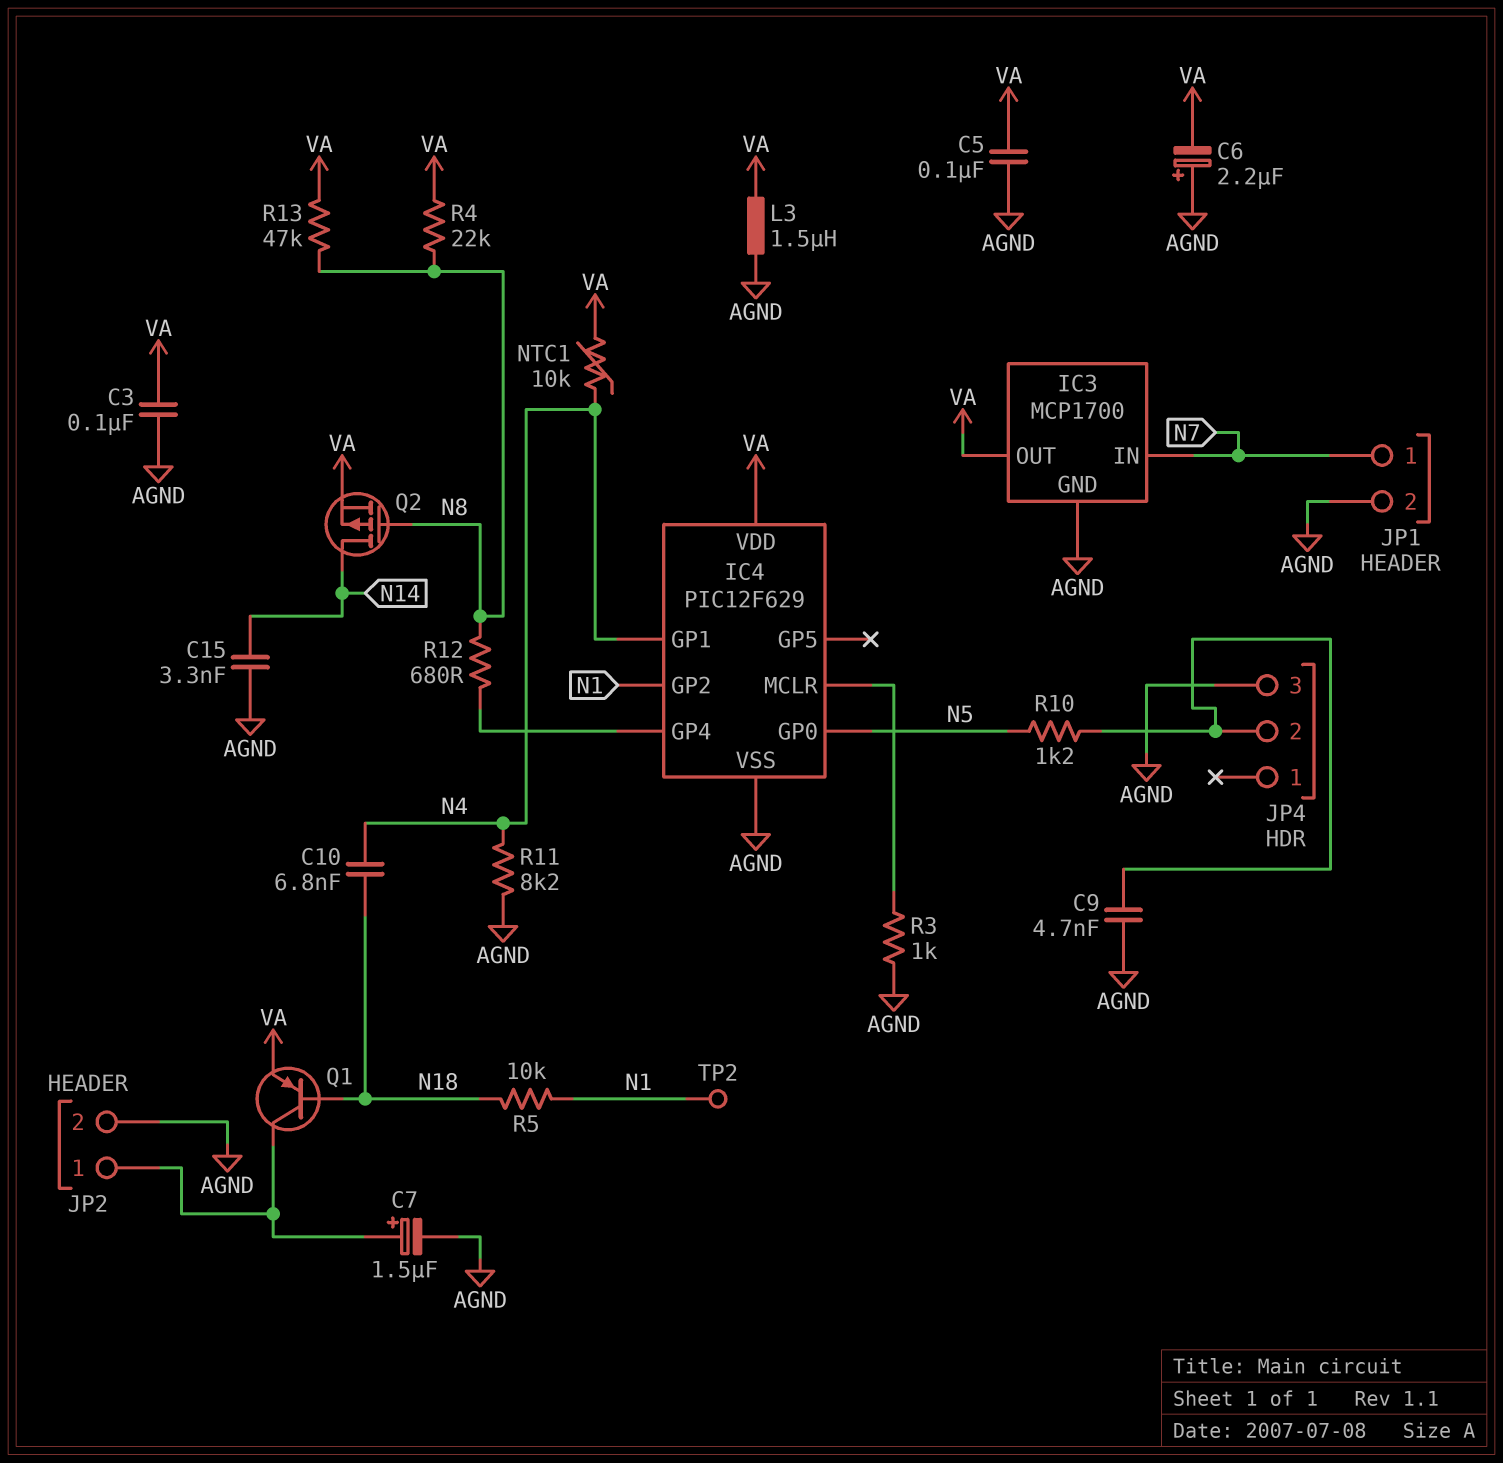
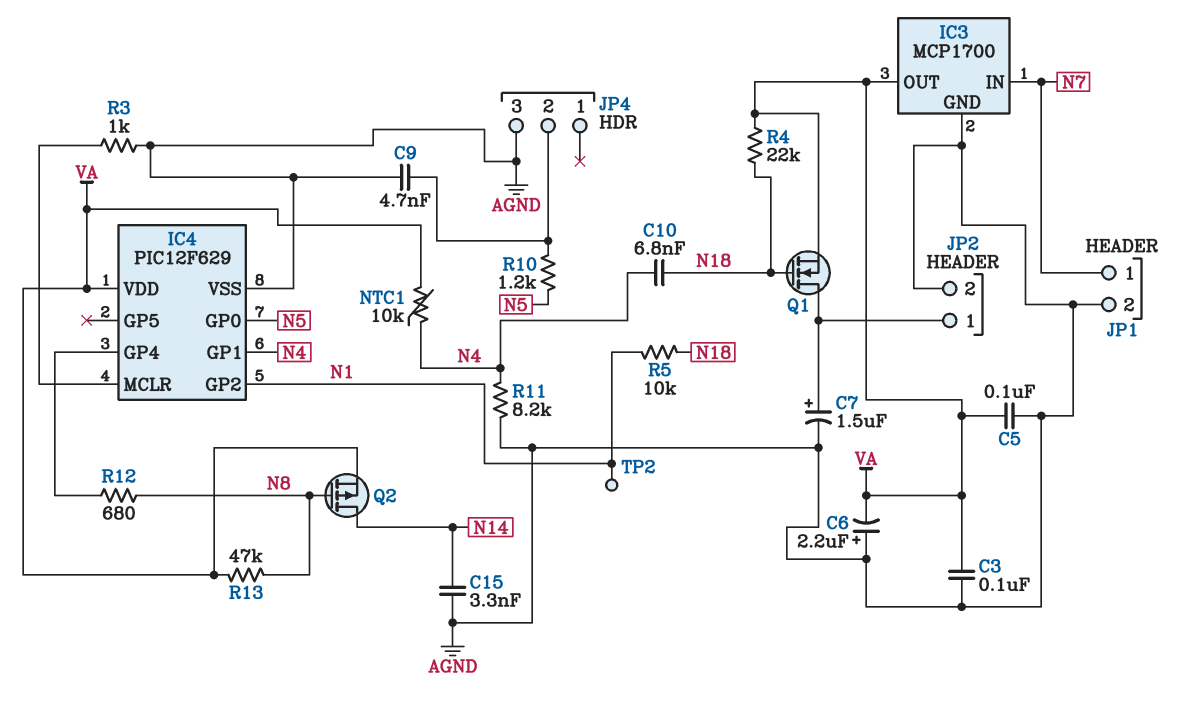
L3: 1.5uH (AGND, VA) -> none
Q1: PNP (B N18, C JP2/1, E VA) -> NMOS (G N18, D JP2/1, S VA)
R4: 22k (N8, VA) -> 22k (N18, VA)

